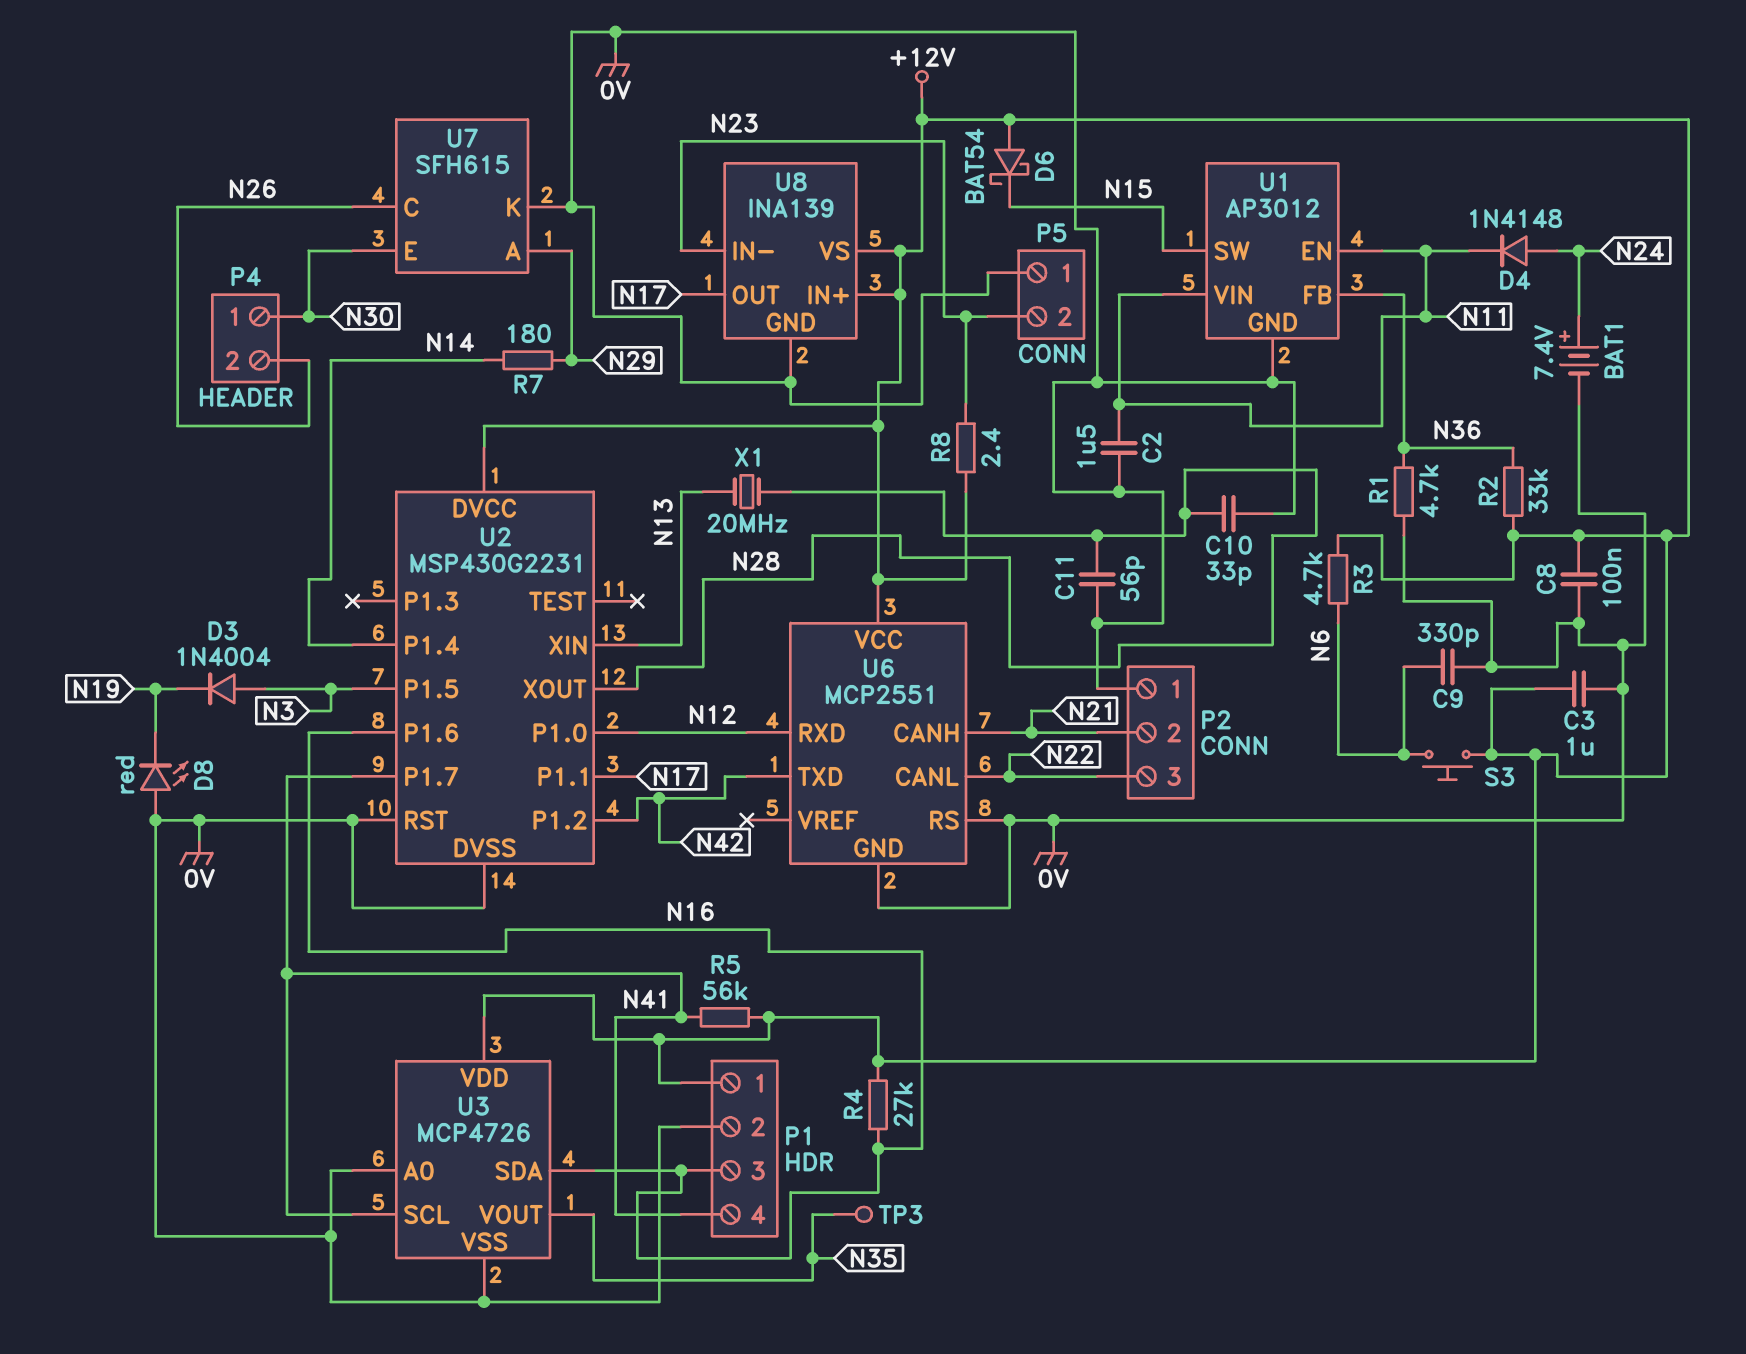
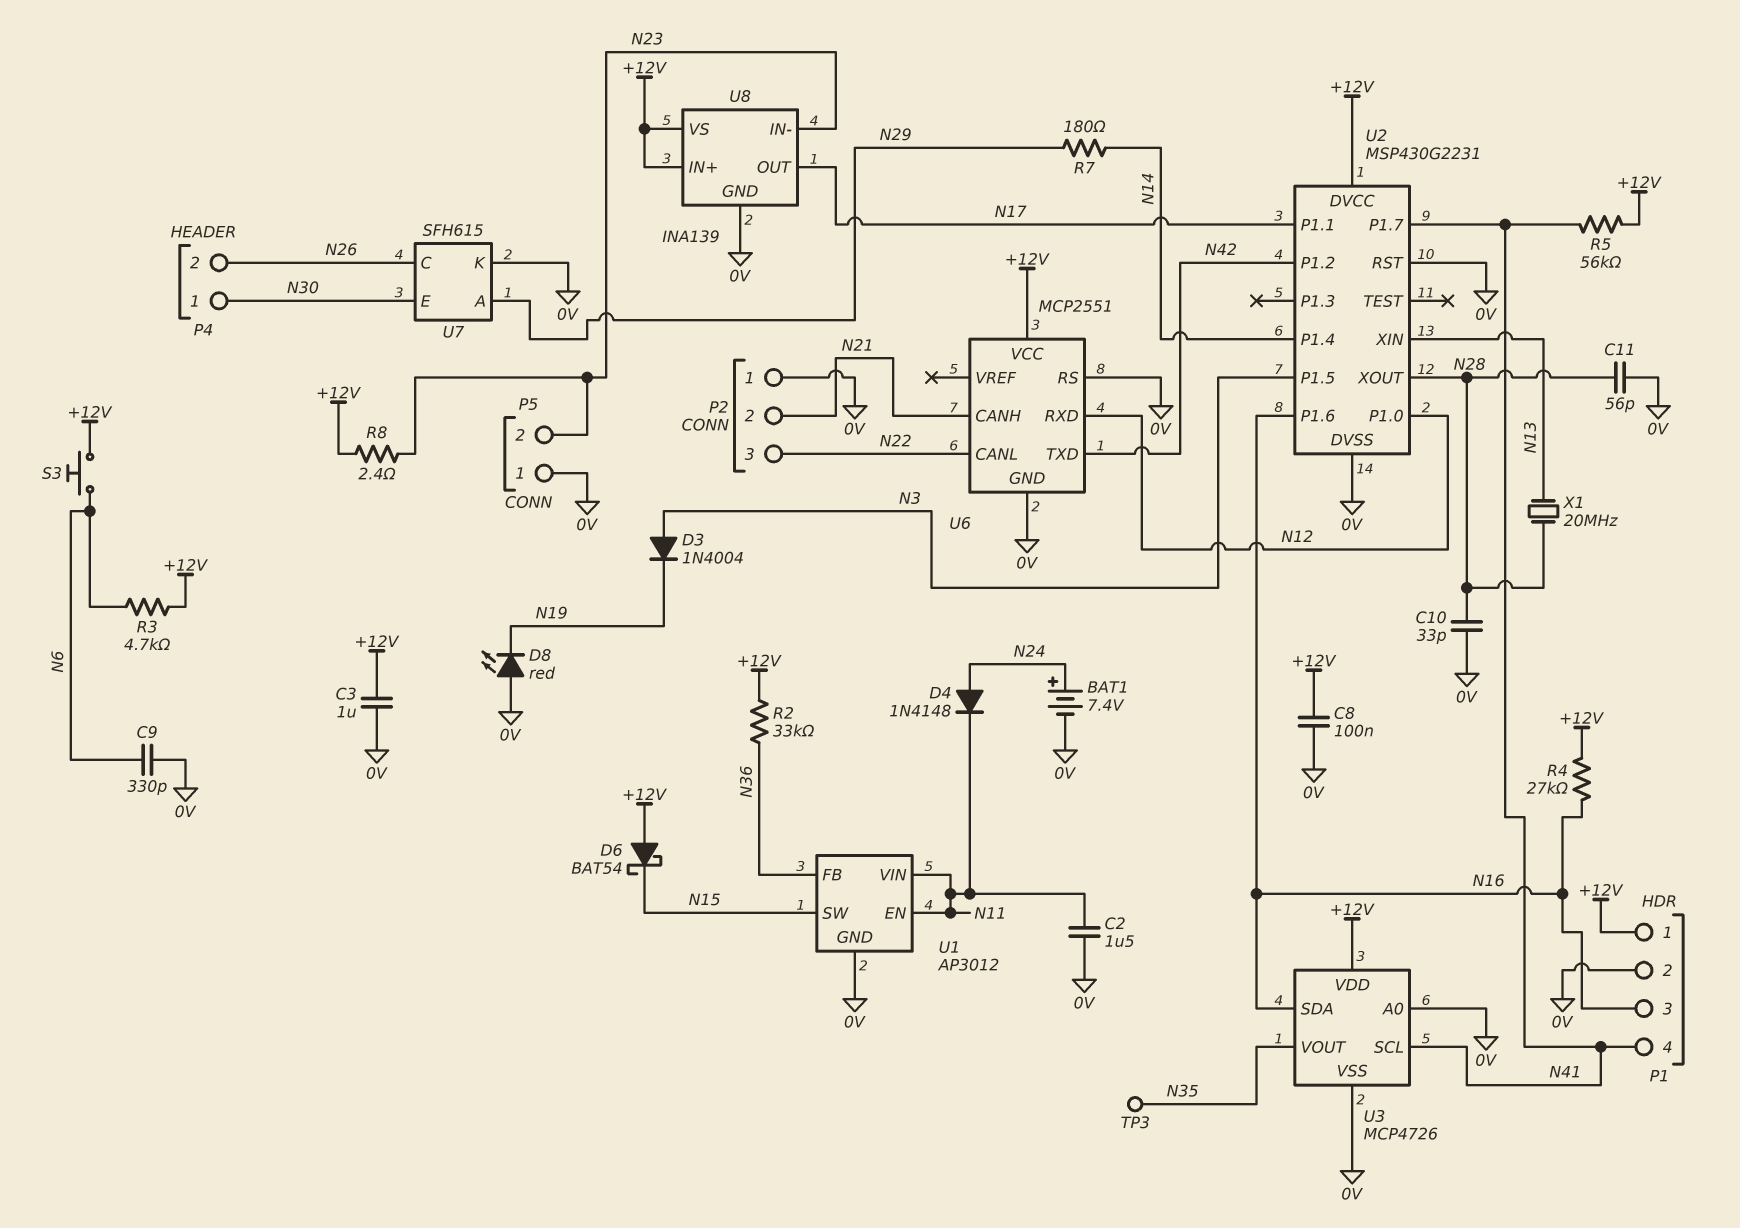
R1: 4.7k (0V, N36) -> none

